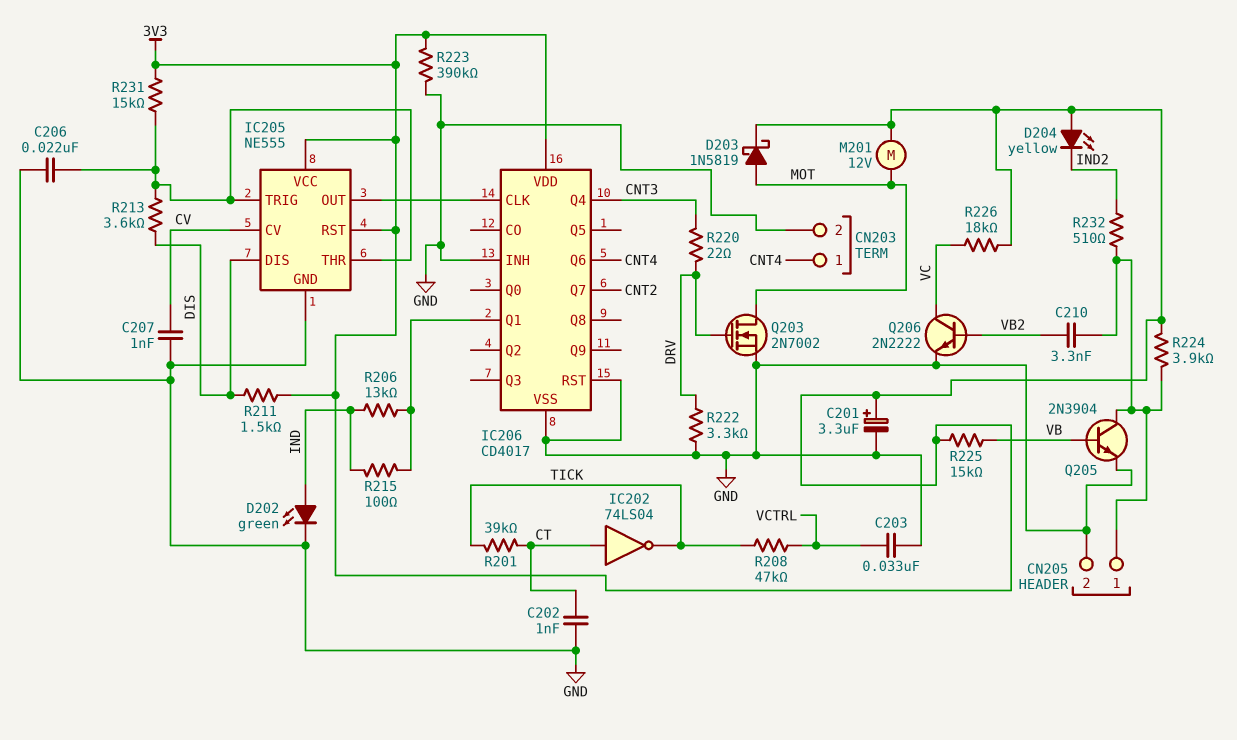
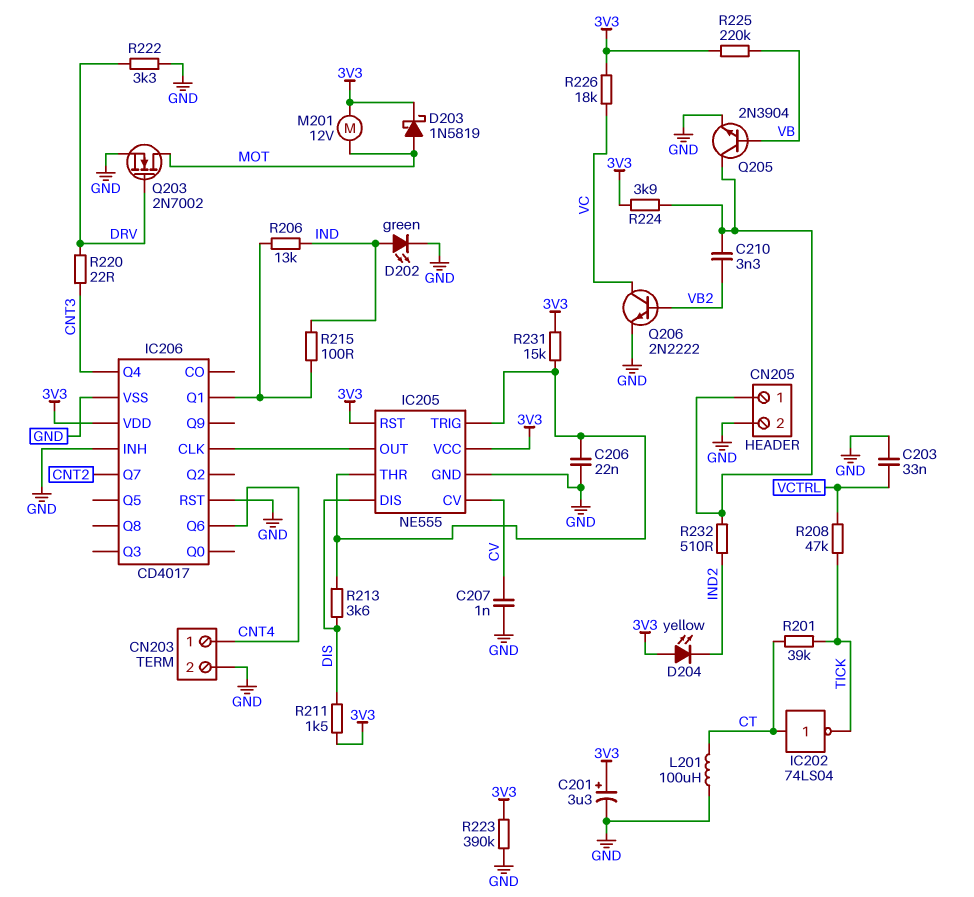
C202: 1nF (CT, GND) -> none
L201: none -> 100uH (CT, GND)
R225: 15k (3V3, VB) -> 220k (3V3, VB)

